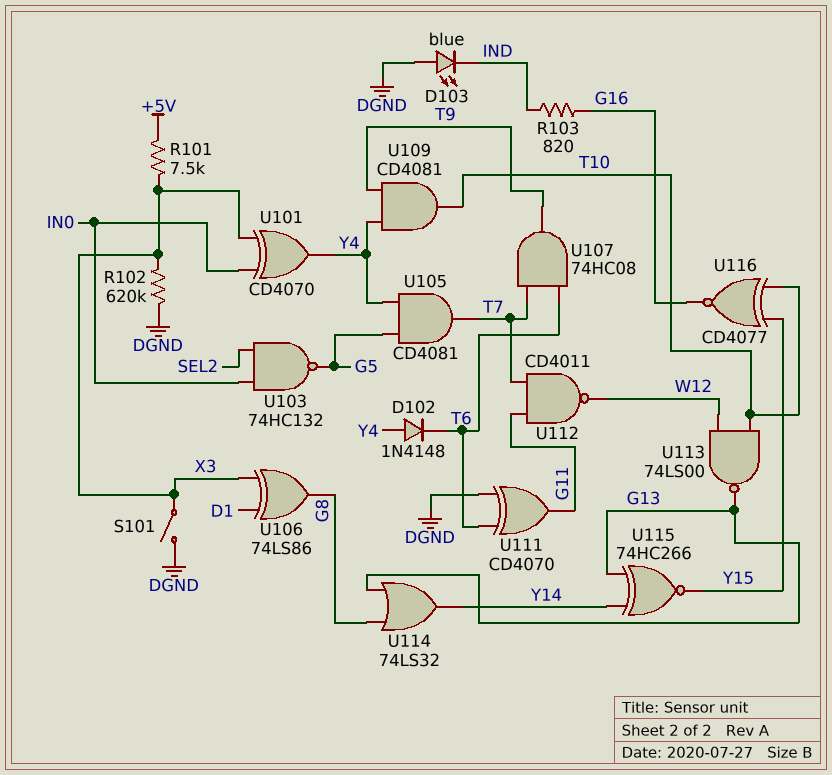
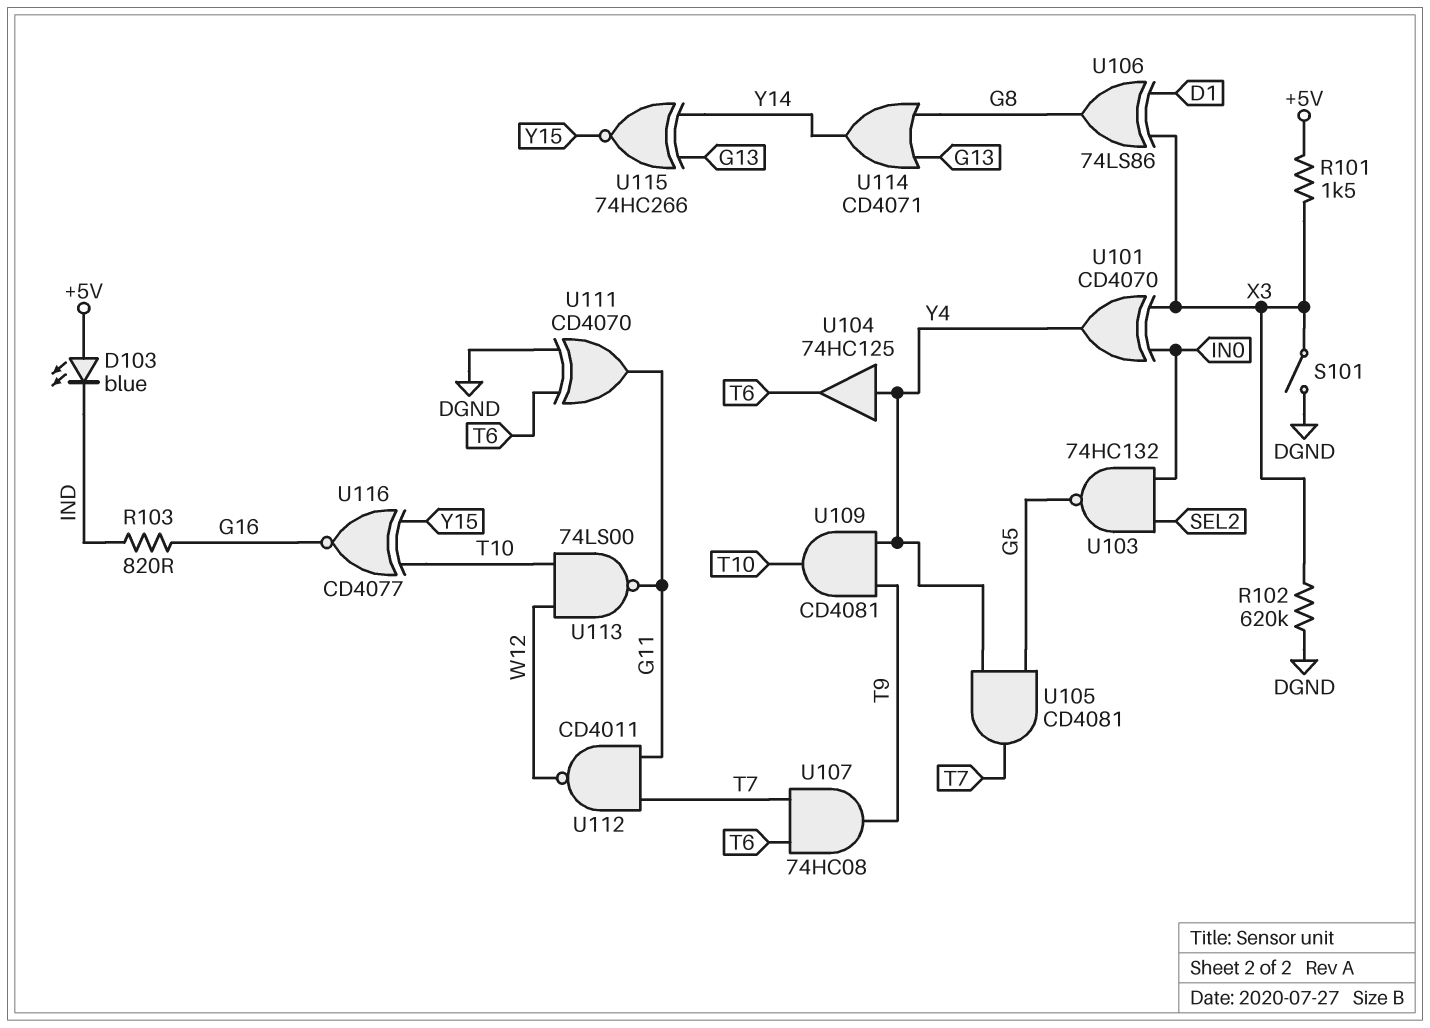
D102: diode 1N4148 (A Y4, K T6) -> none
D103: LED blue (A DGND, K IND) -> LED blue (A +5V, K IND)
R101: 7.5k (+5V, X3) -> 1.5k (+5V, X3)
U104: none -> buffer 74HC125 (in Y4, out T6)
U113: NAND 74LS00 (in T10, in W12, out G13) -> NAND 74LS00 (in T10, in W12, out G11)
U114: OR 74LS32 (in G8, in G13, out Y14) -> OR CD4071 (in G8, in G13, out Y14)

